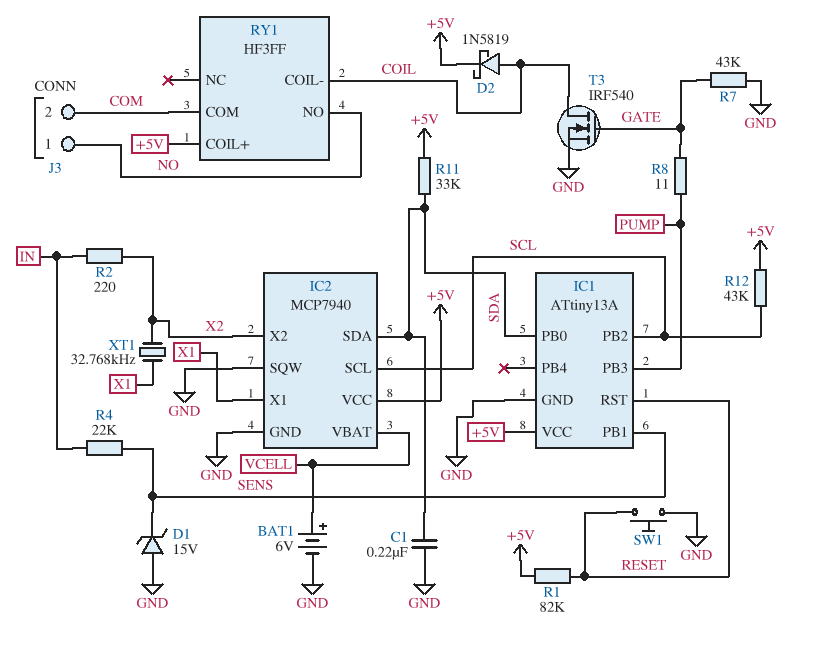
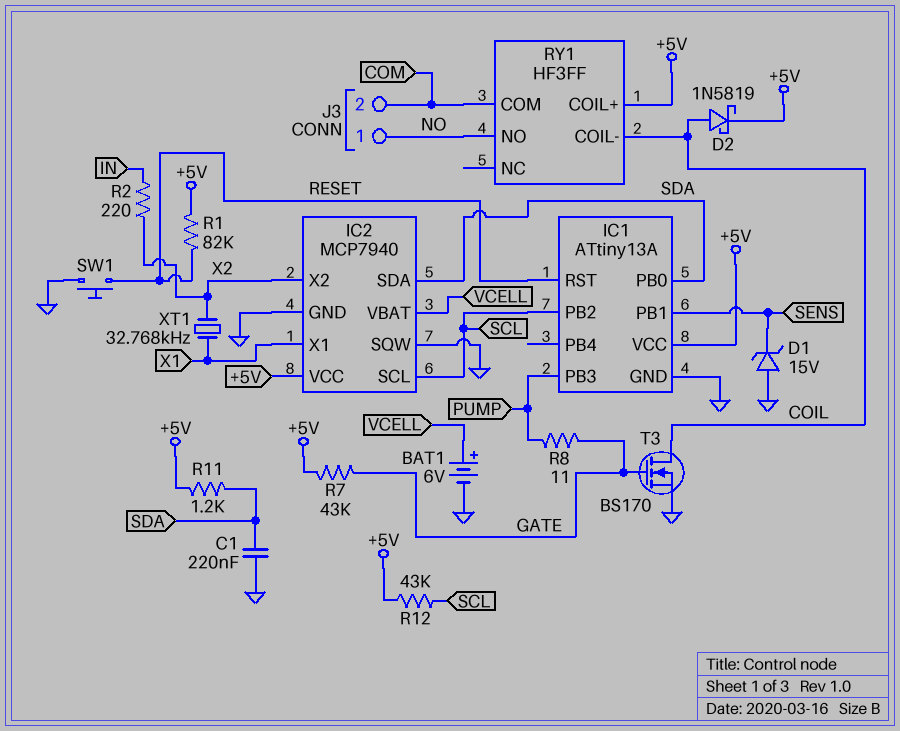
R4: 22k (IN, SENS) -> none
R7: 43k (GATE, GND) -> 43k (+5V, GATE)
R11: 33k (+5V, SDA) -> 1.2k (+5V, SDA)
T3: NMOS IRF540 (G GATE, D COIL, S GND) -> NMOS BS170 (G GATE, D COIL, S GND)

